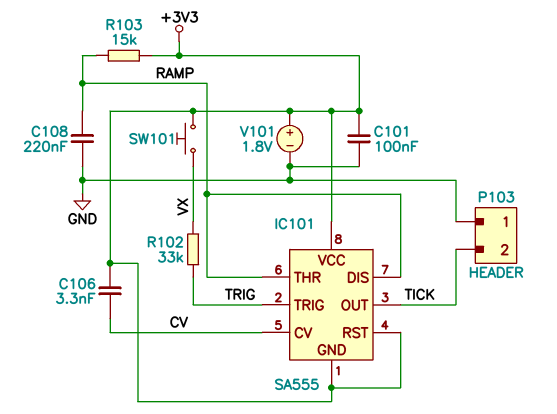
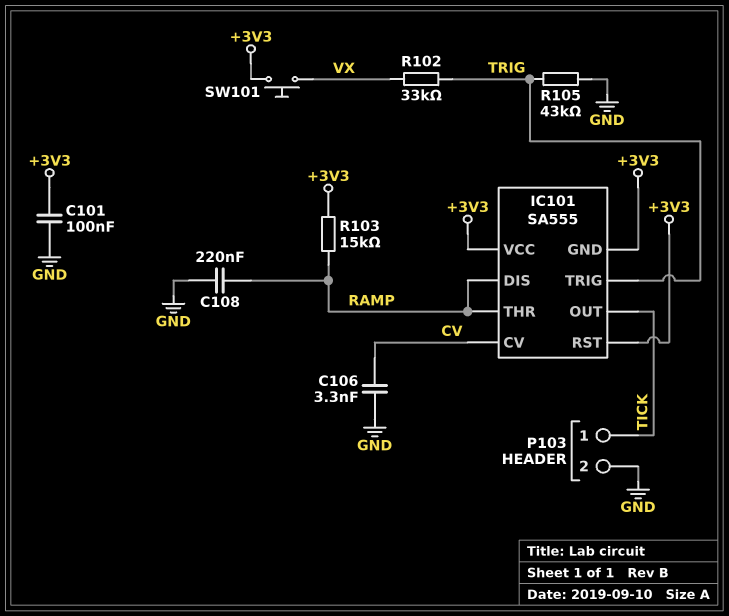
C106: 3.3nF (+3V3, CV) -> 3.3nF (CV, GND)
P103 pin 1: GND -> TICK
P103 pin 2: TICK -> GND
R105: none -> 43k (GND, TRIG)
V101: 1.8V (plus +3V3, minus GND) -> none

